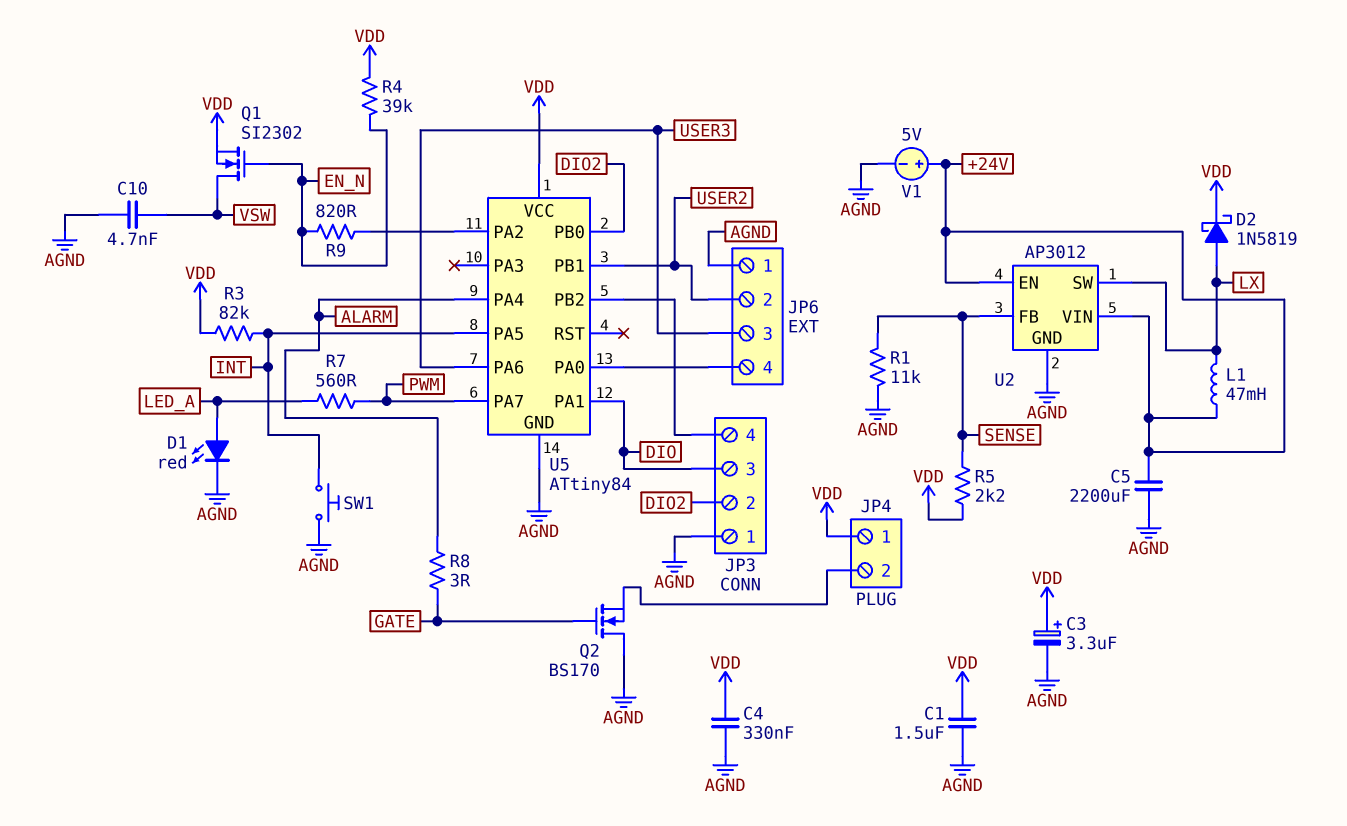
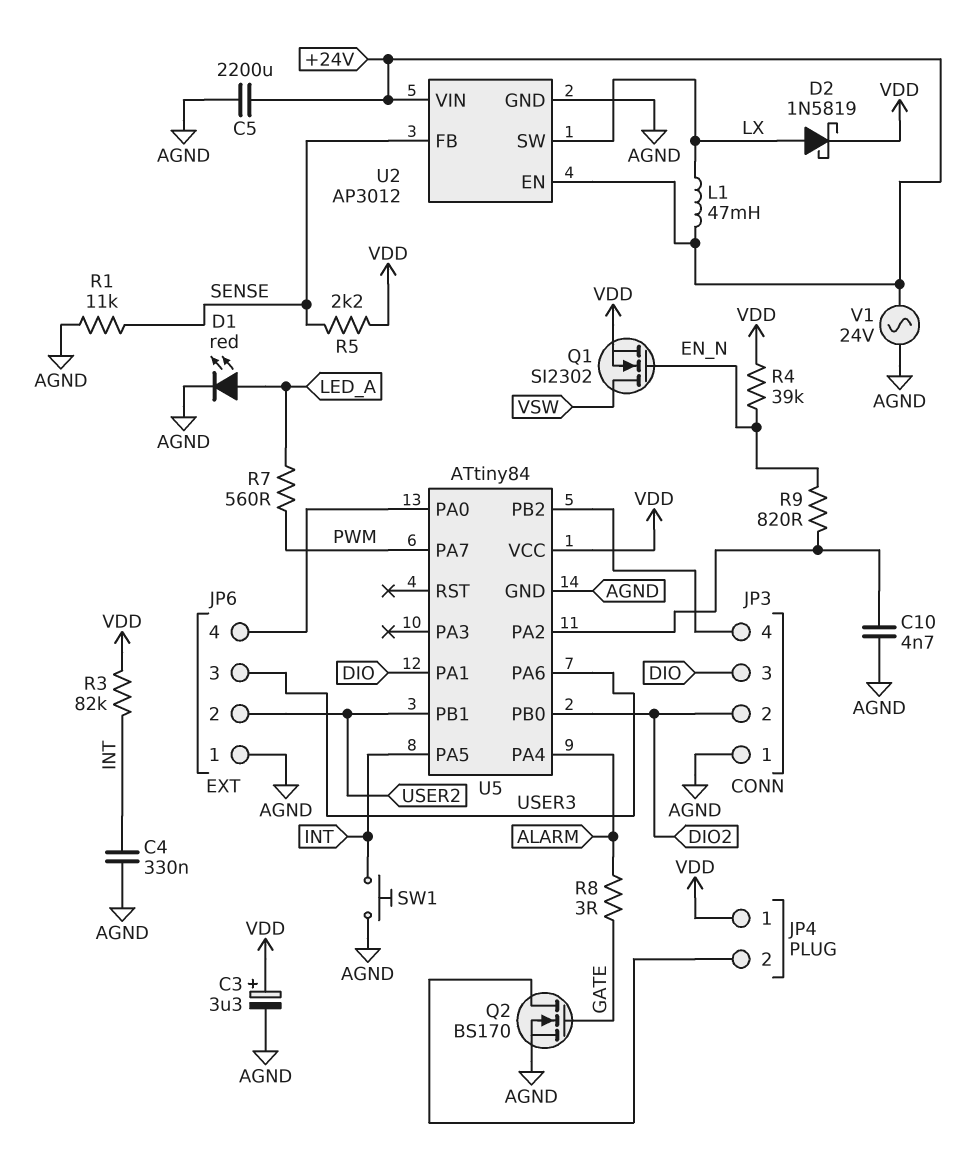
C1: 1.5uF (AGND, VDD) -> none
C4: 330nF (AGND, VDD) -> 330nF (AGND, INT)
C10: 4.7nF (AGND, VSW) -> 4.7nF (AGND, U5/PA2)
Q2: NMOS BS170 (G GATE, D AGND, S JP4/2) -> NMOS BS170 (G GATE, D JP4/2, S AGND)
V1: 5V (plus +24V, minus AGND) -> AC 24V (+24V, AGND)

